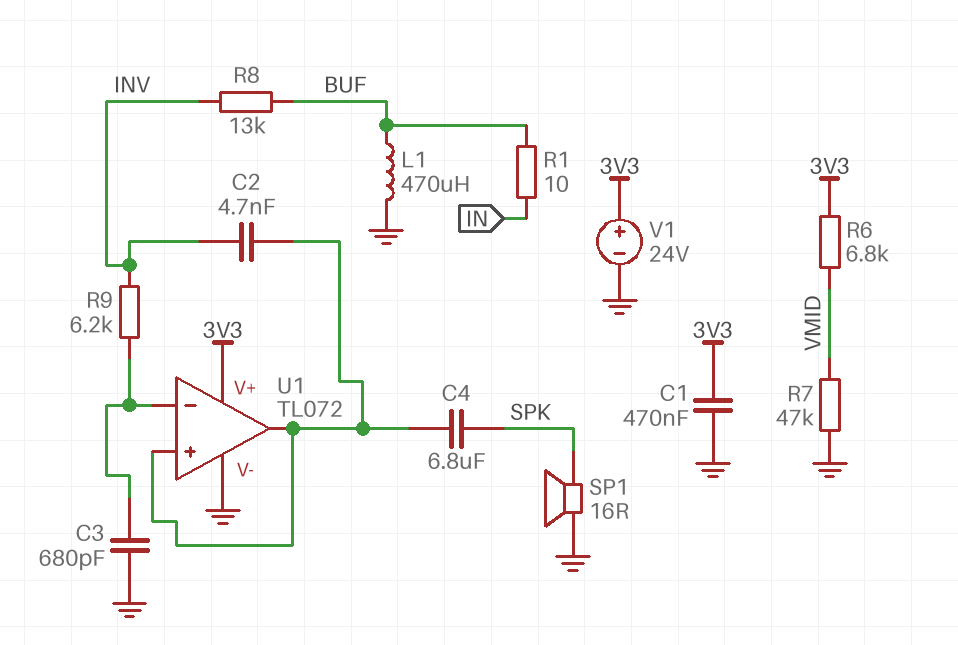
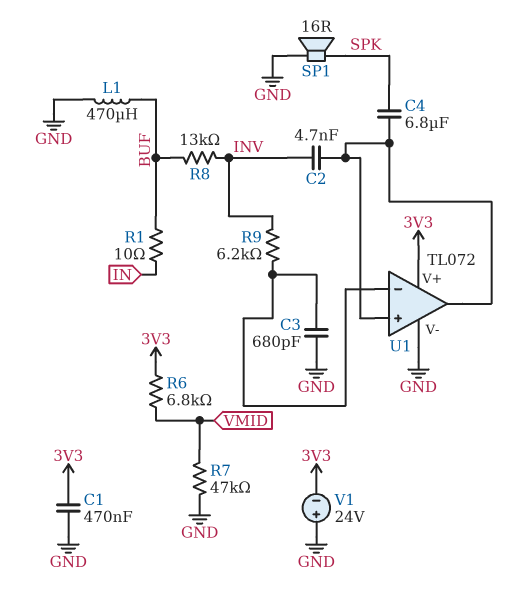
V1: 24V (plus 3V3, minus GND) -> 24V (plus GND, minus 3V3)

